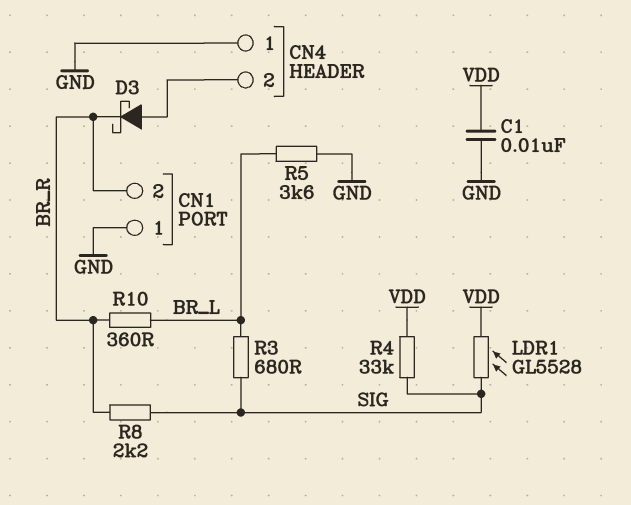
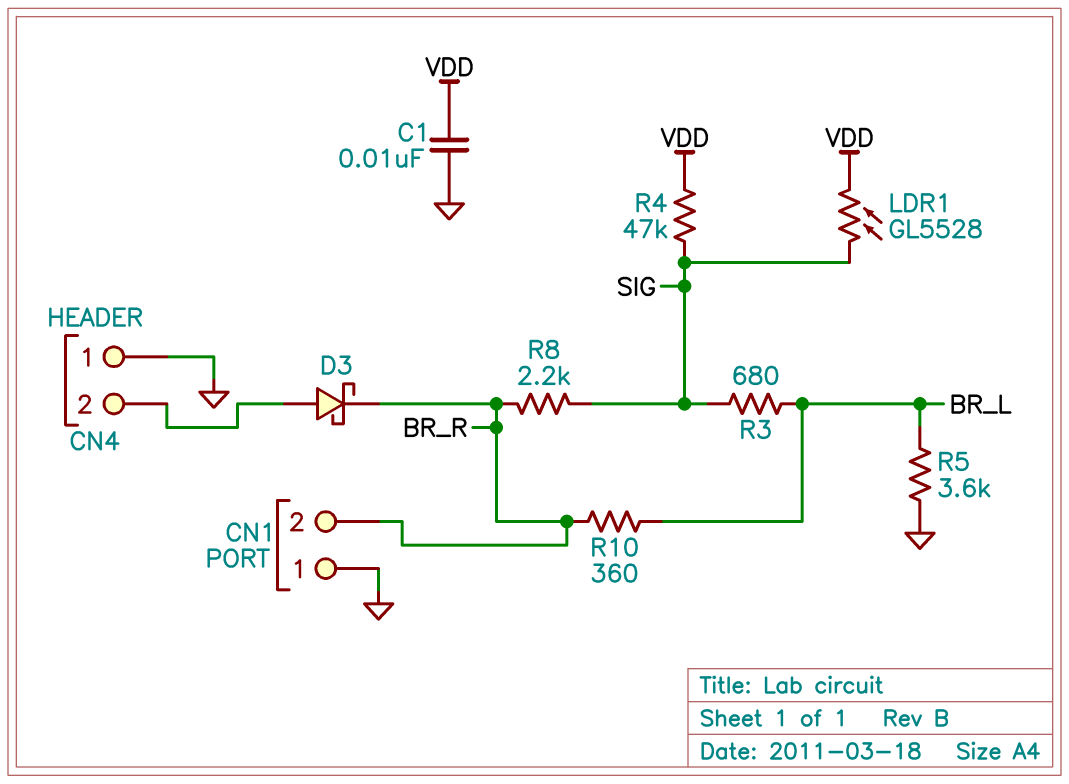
R4: 33k (SIG, VDD) -> 47k (SIG, VDD)

